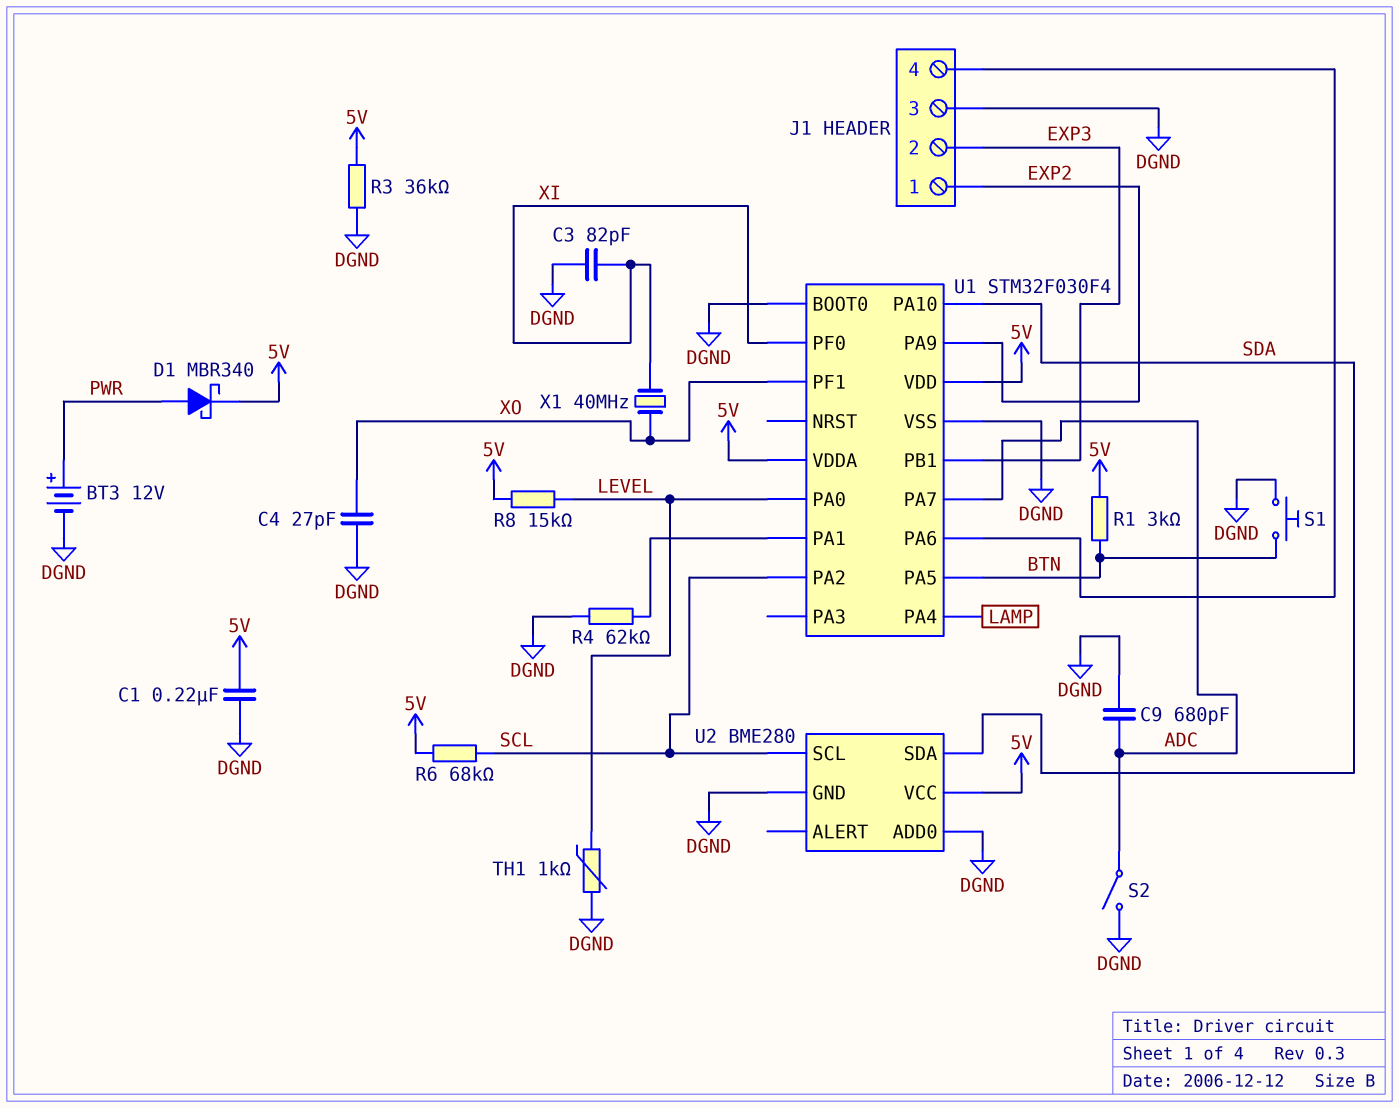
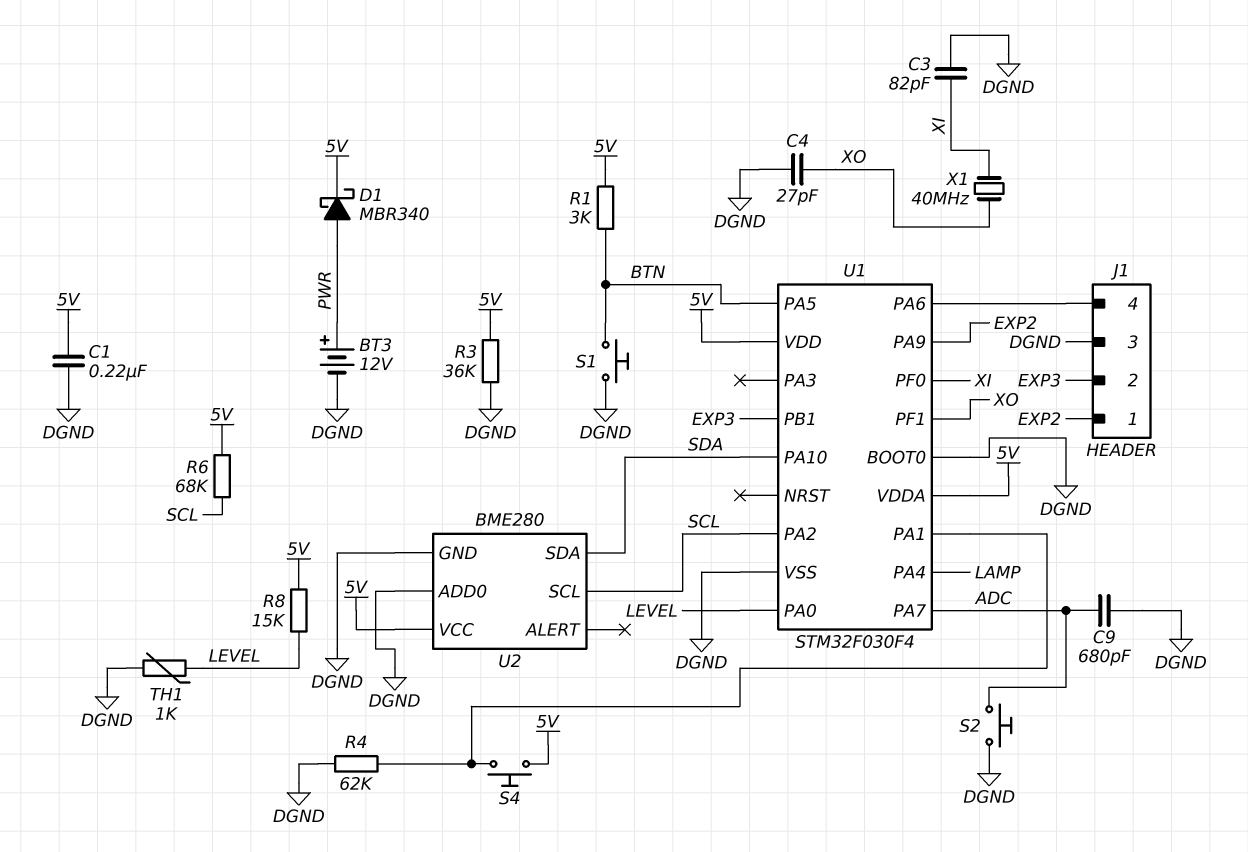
S2: switch (ADC, DGND) -> button (ADC, DGND)
S4: none -> button (5V, U1/PA1)

